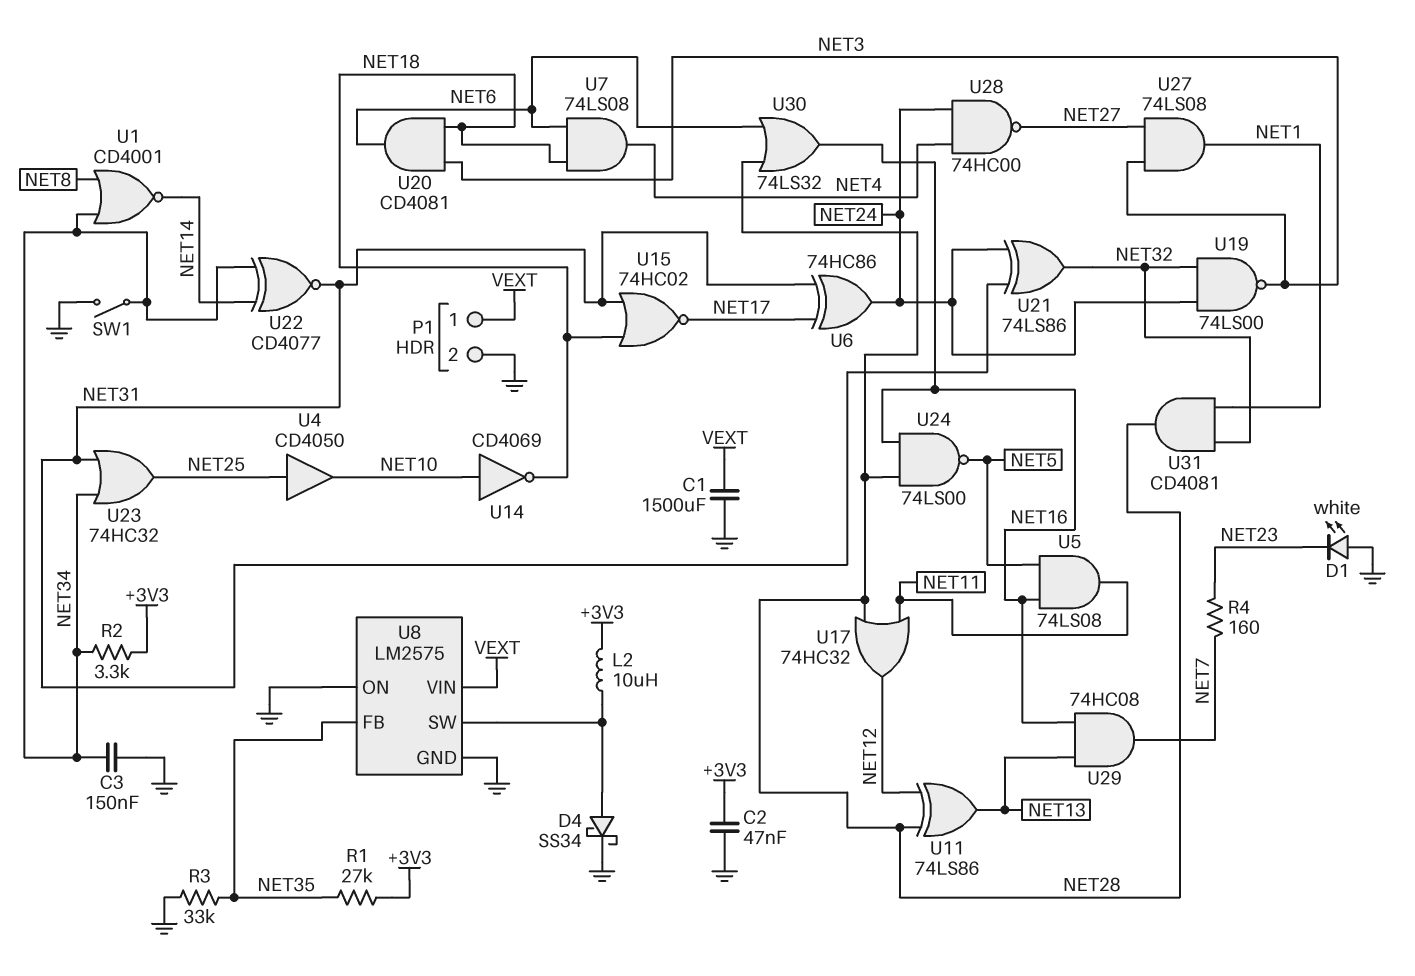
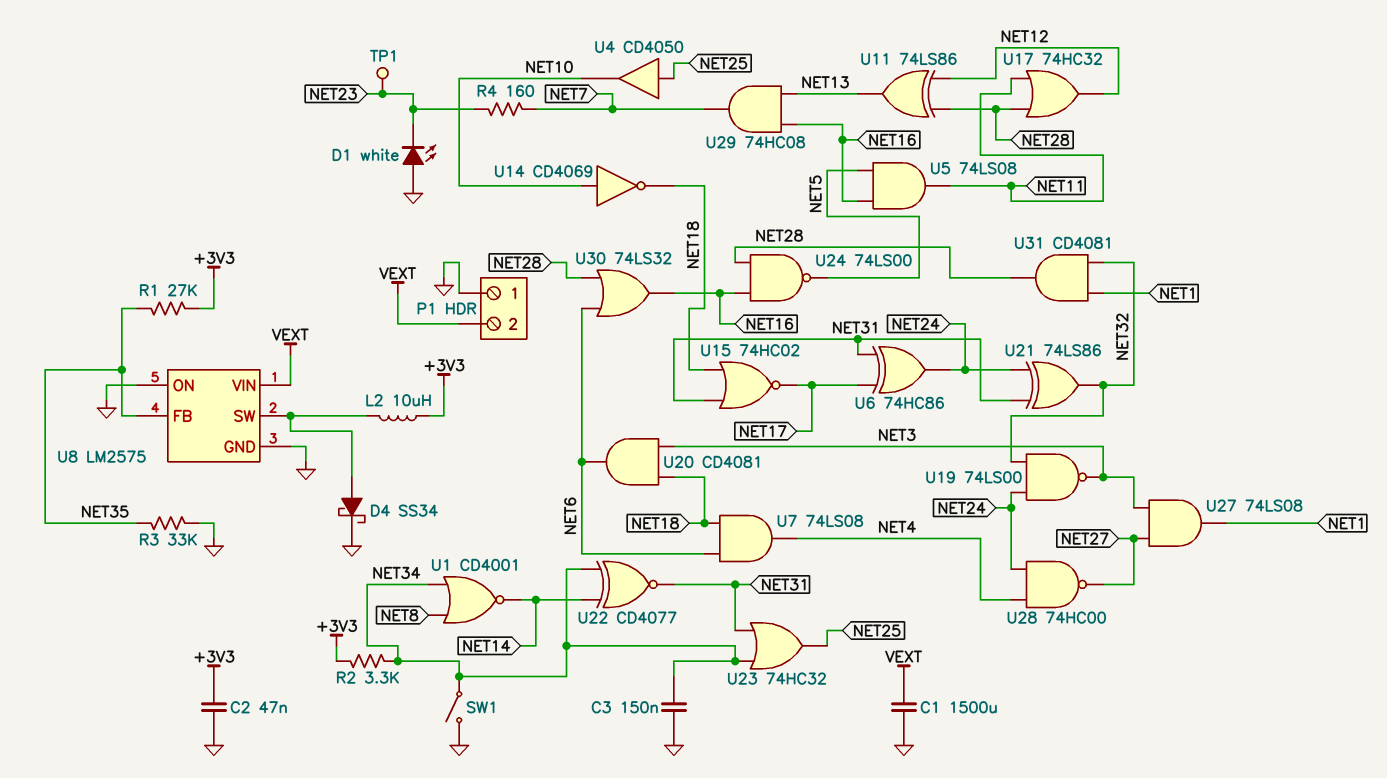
P1 pin 1: VEXT -> GND
P1 pin 2: GND -> VEXT
TP1: none -> test point (NET23)

